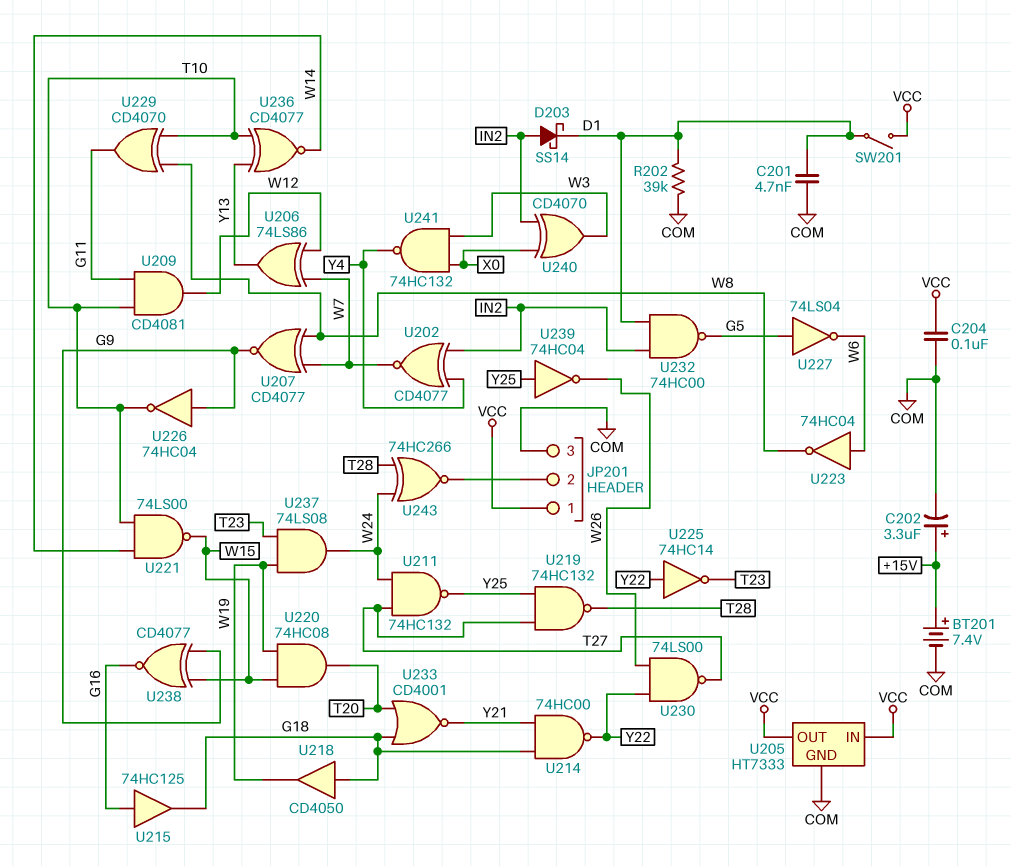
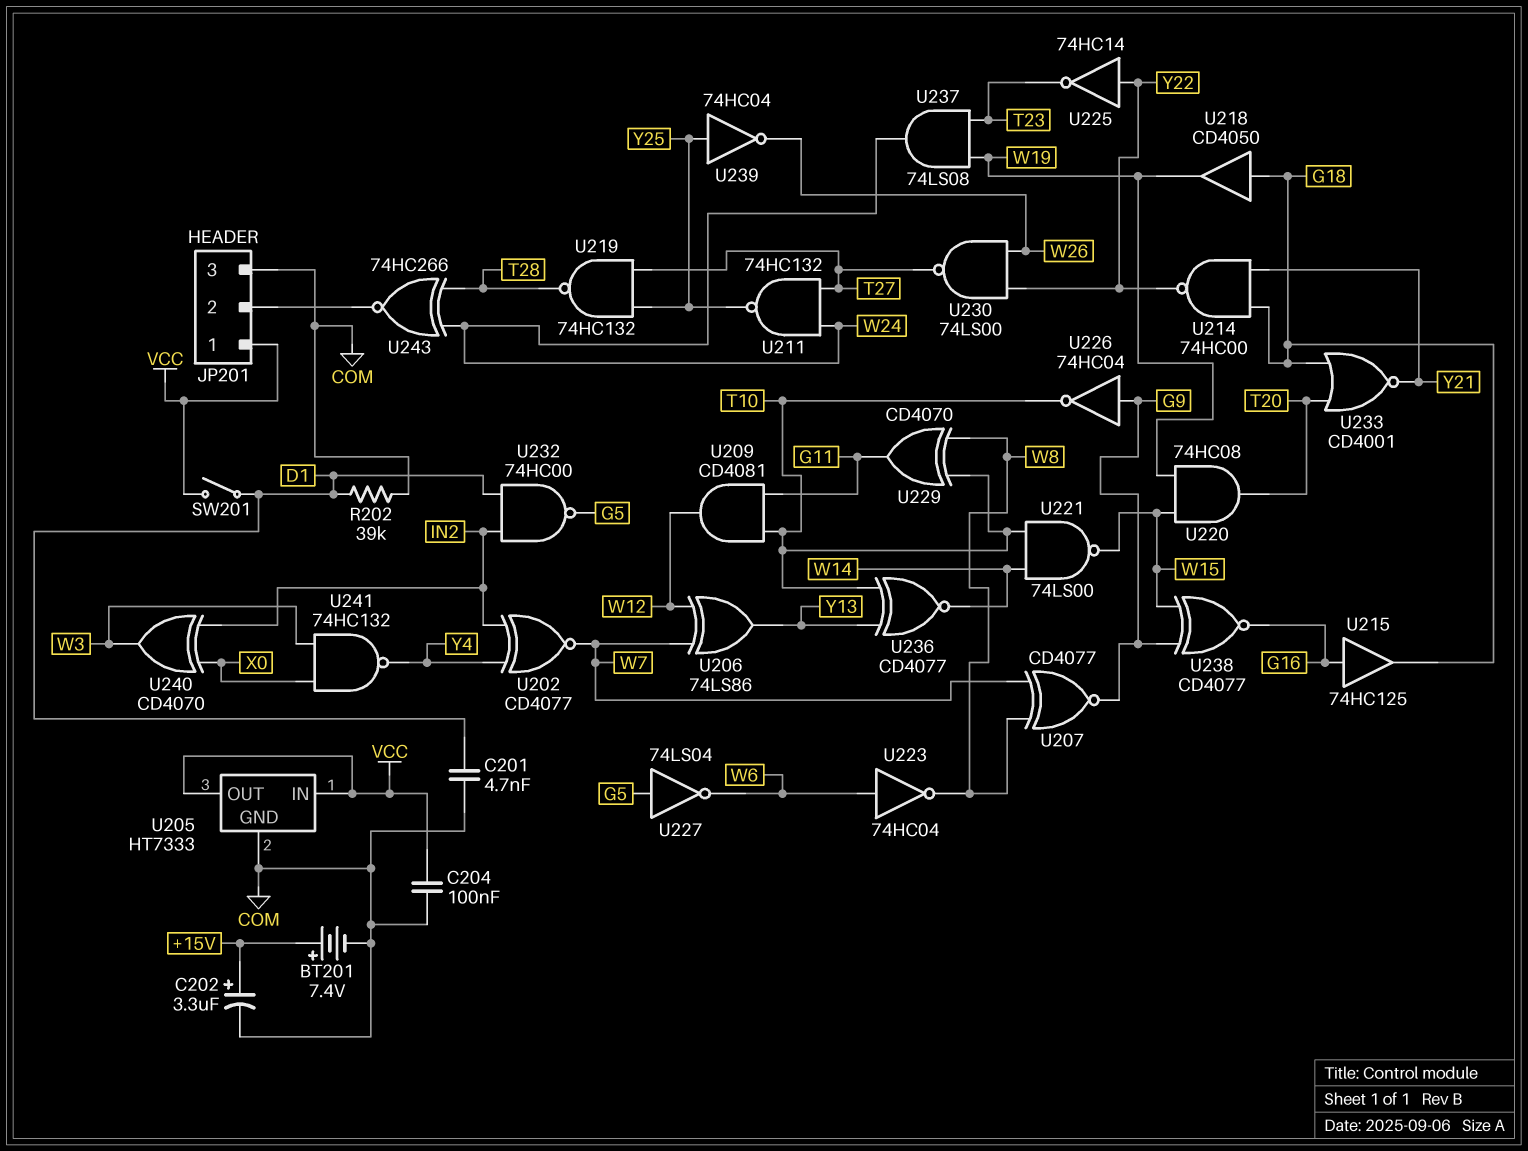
D203: schottky SS14 (A IN2, K D1) -> none

